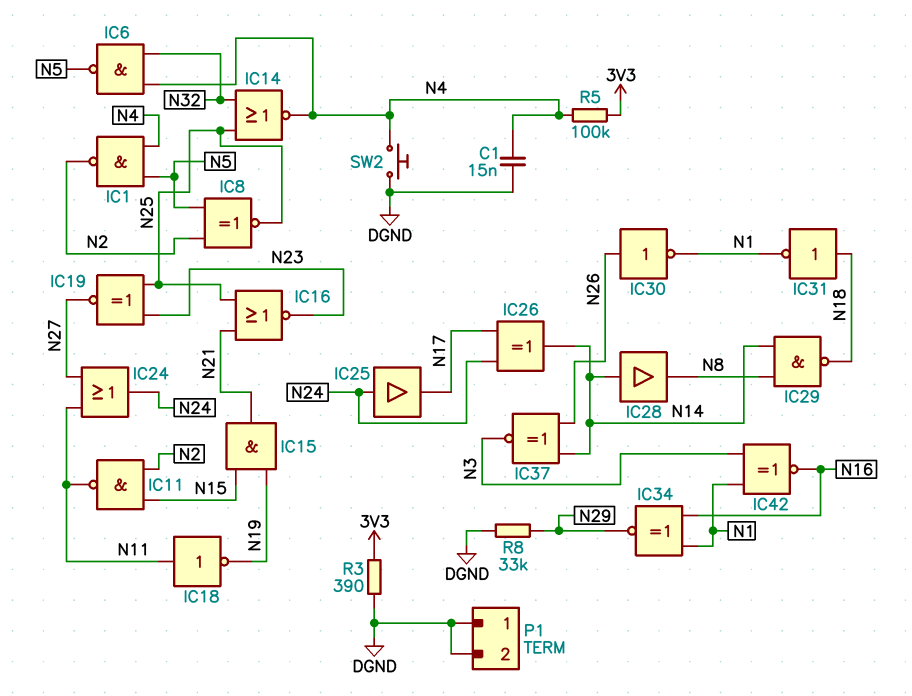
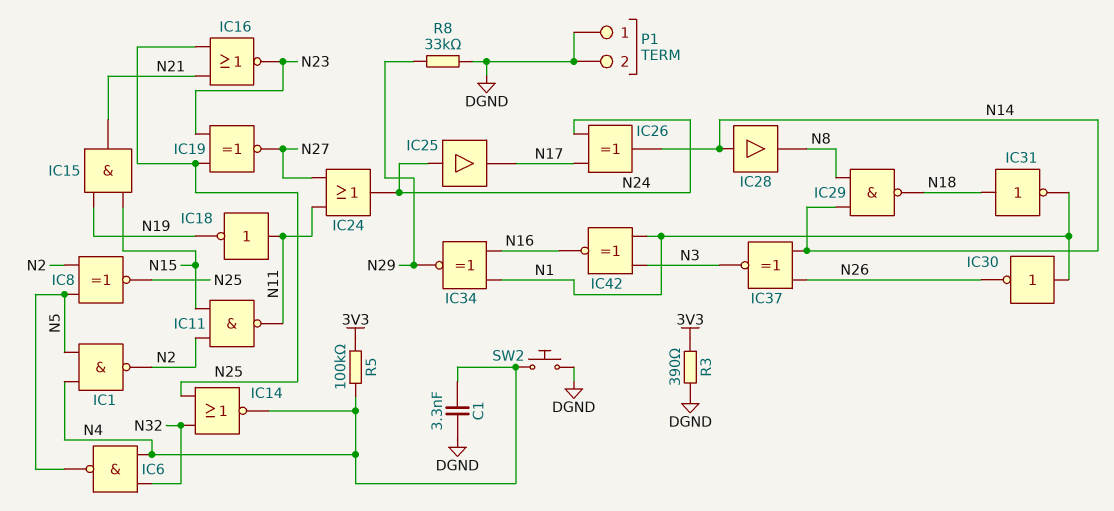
C1: 15nF (DGND, N4) -> 3.3nF (DGND, N4)
IC30: NOT (in N26, out N1) -> NOT (in N1, out N26)

